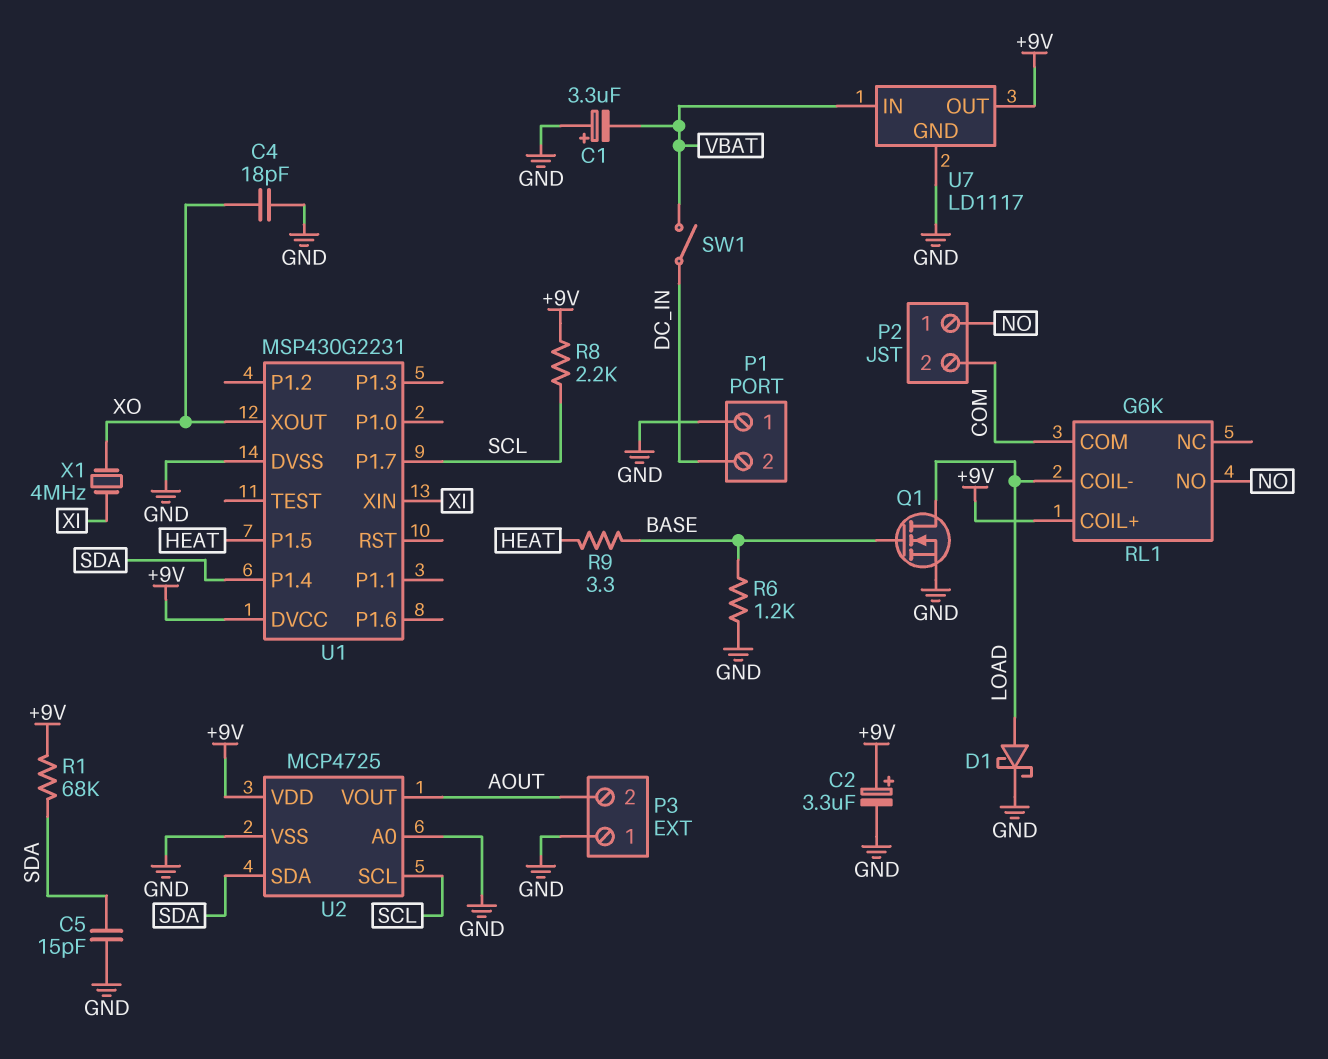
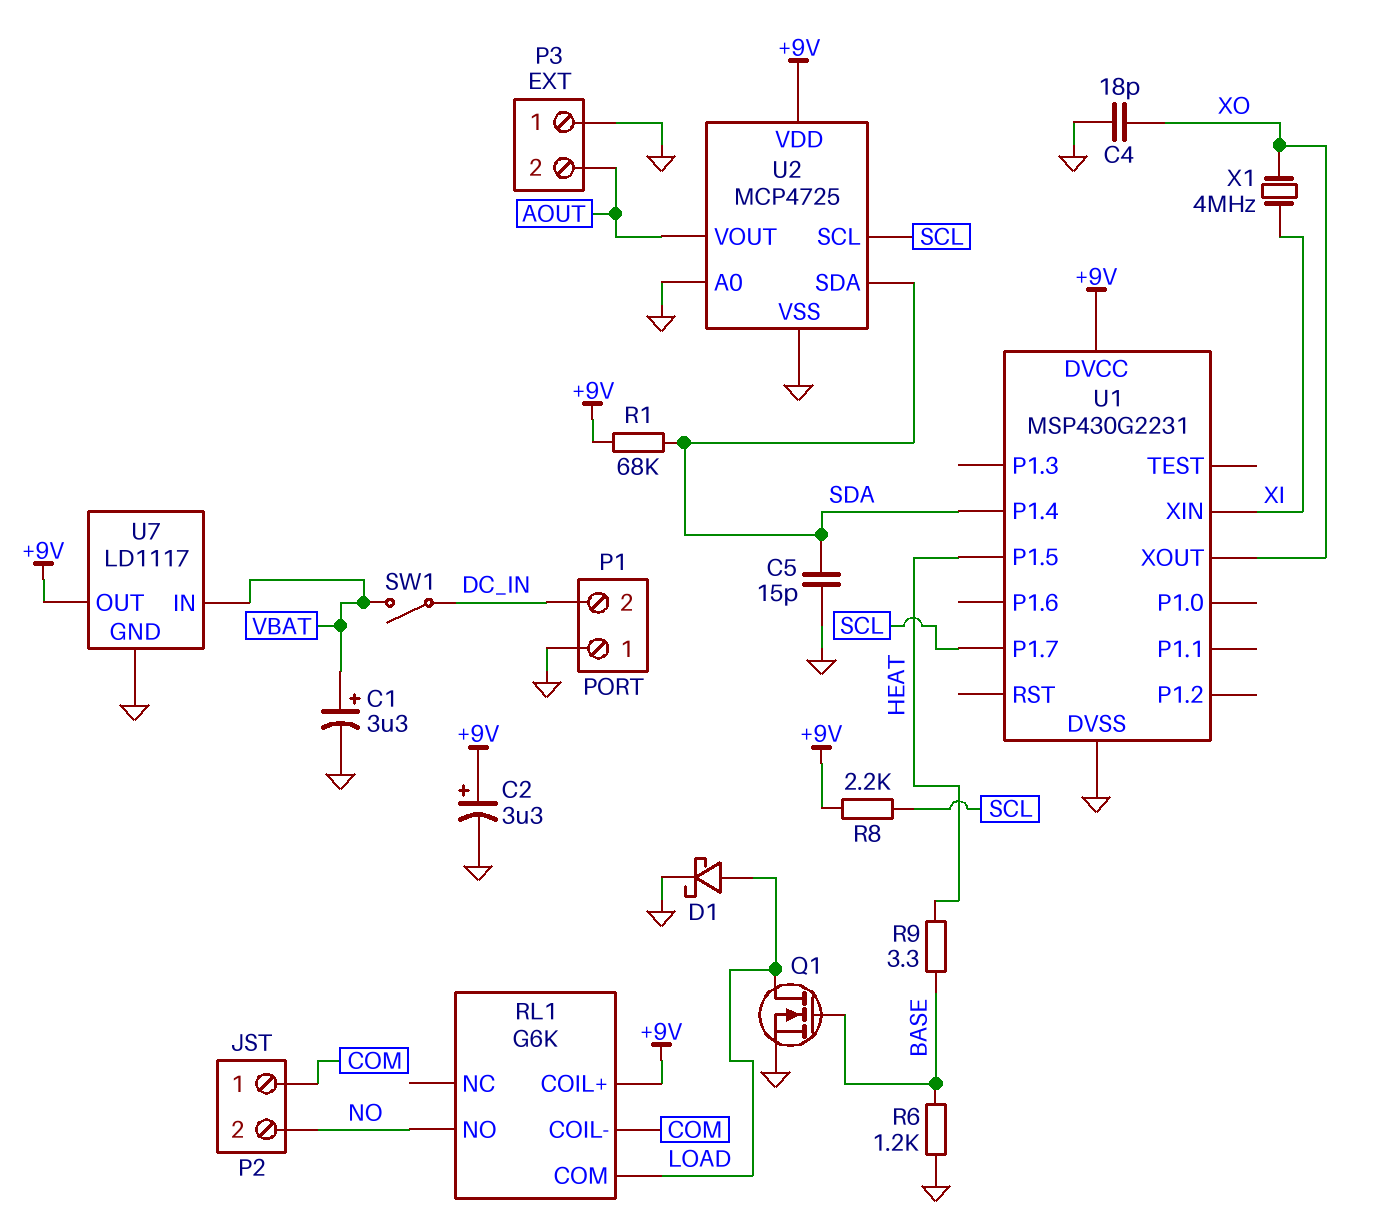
C1: 3.3uF (plus GND, minus VBAT) -> 3.3uF (plus VBAT, minus GND)
P2 pin 1: NO -> COM
P2 pin 2: COM -> NO
RL1 pin COIL-: LOAD -> COM
RL1 pin COM: COM -> LOAD

